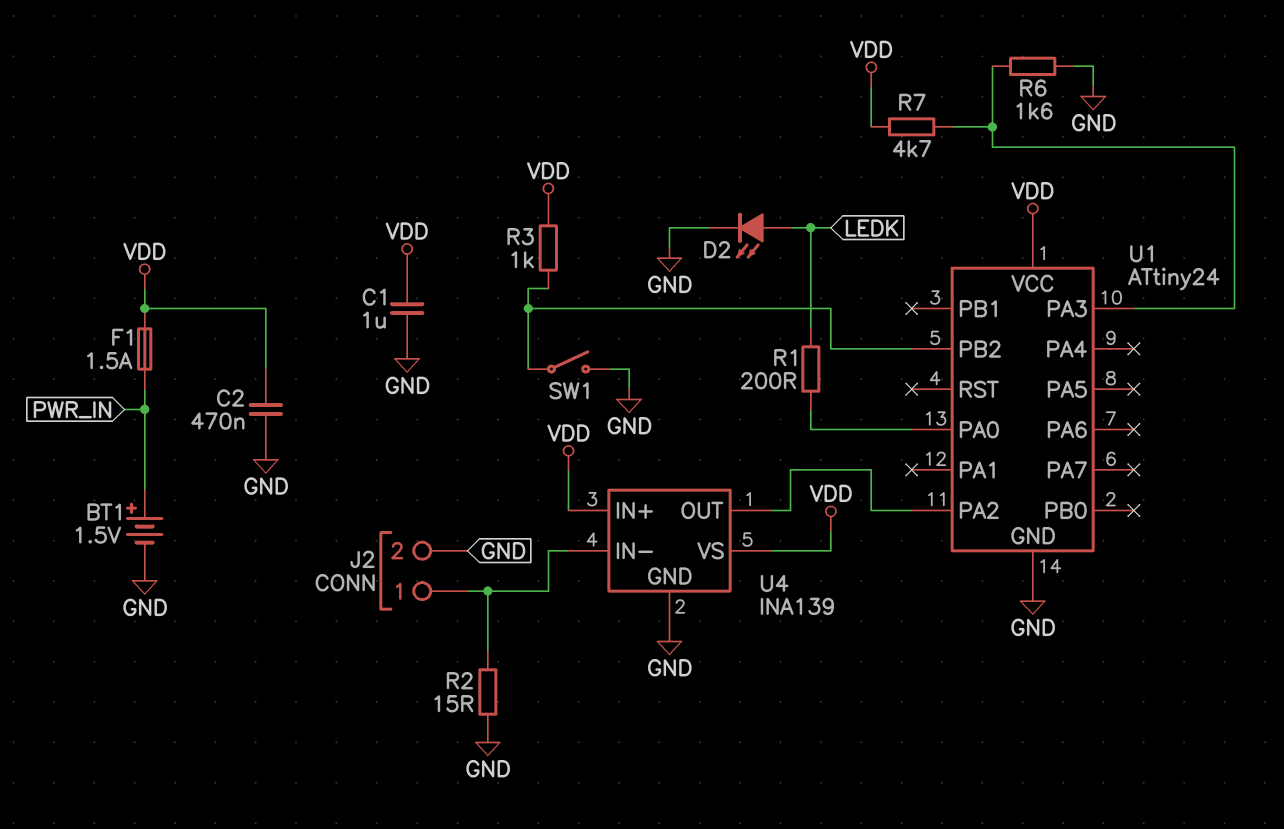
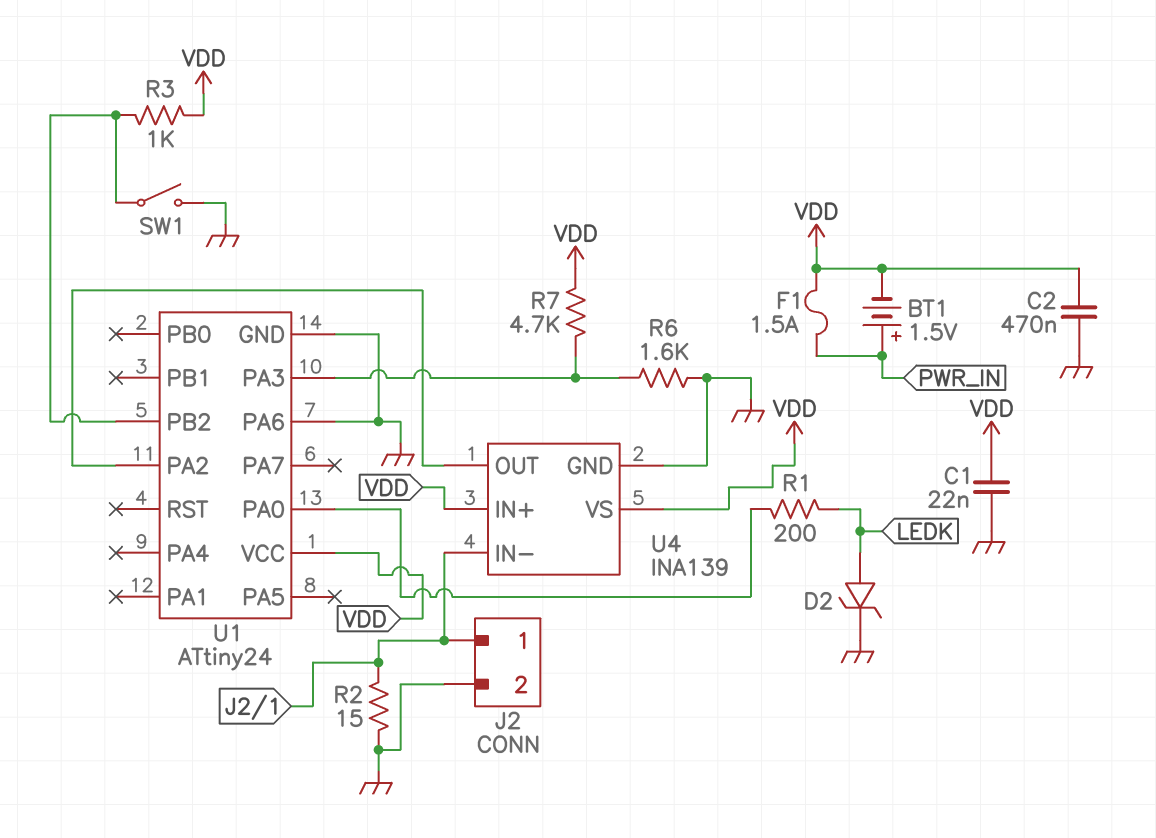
BT1: 1.5V (plus PWR_IN, minus GND) -> 1.5V (plus PWR_IN, minus VDD)
C1: 1uF (GND, VDD) -> 22nF (GND, VDD)
D2: LED (A LEDK, K GND) -> zener (A LEDK, K GND)
U1 pin PA6: none -> GND

